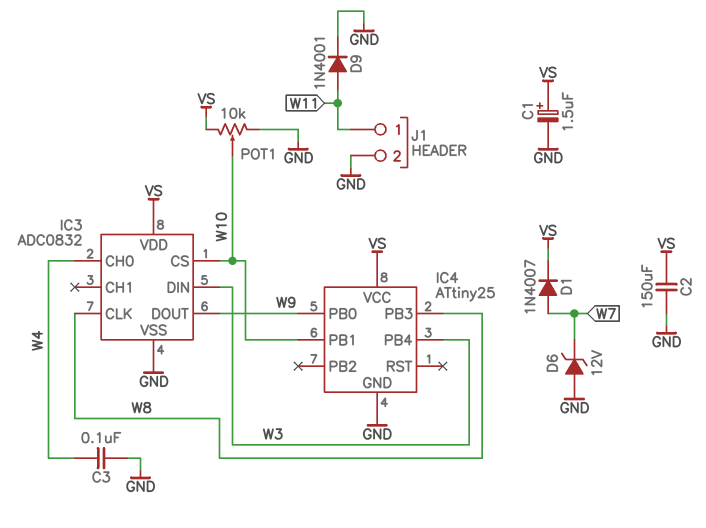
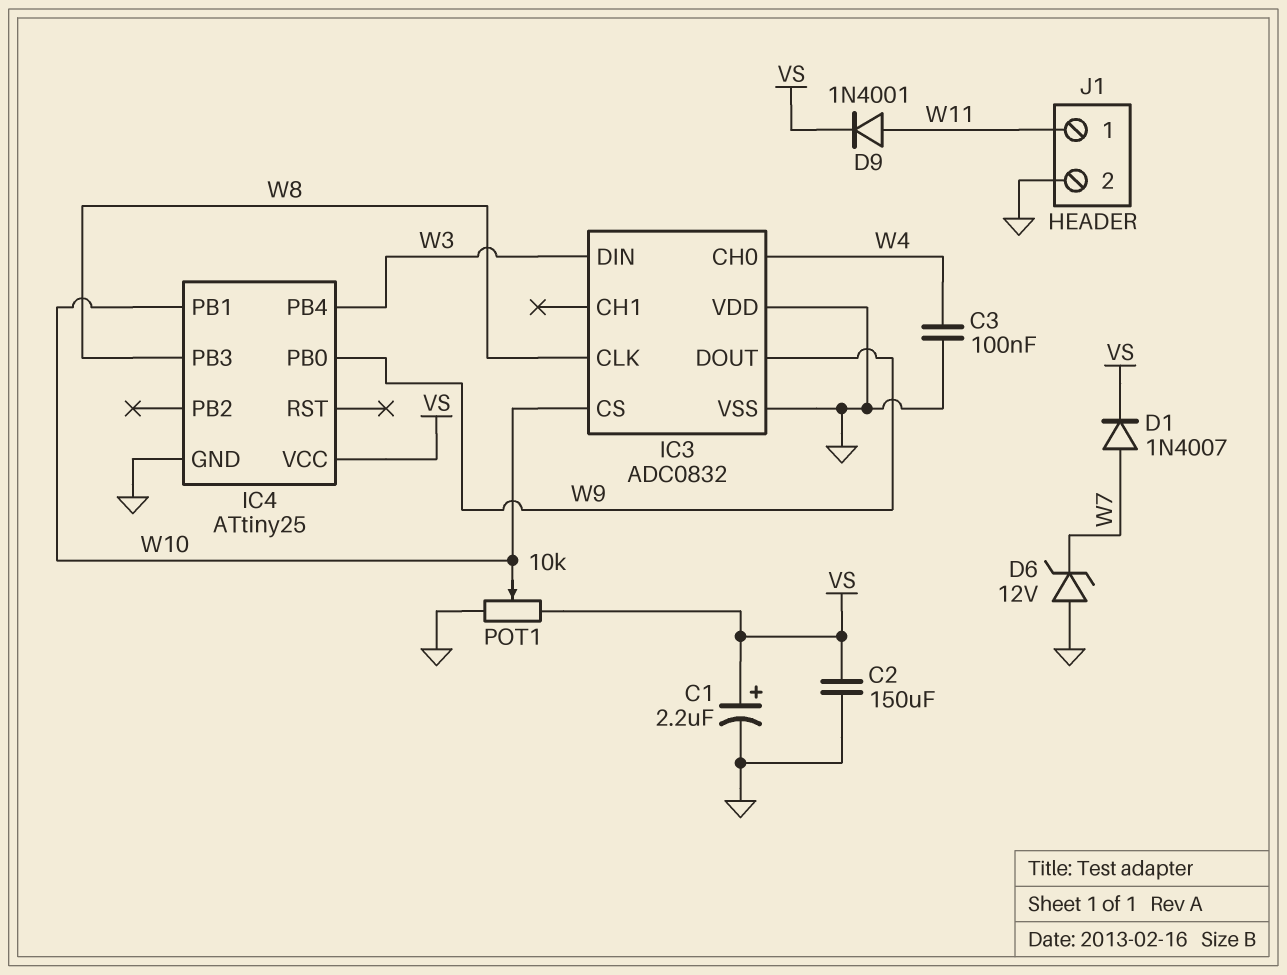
C1: 1.5uF (plus VS, minus GND) -> 2.2uF (plus VS, minus GND)
D9: diode 1N4001 (A W11, K GND) -> diode 1N4001 (A W11, K VS)
IC3 pin VDD: VS -> GND

